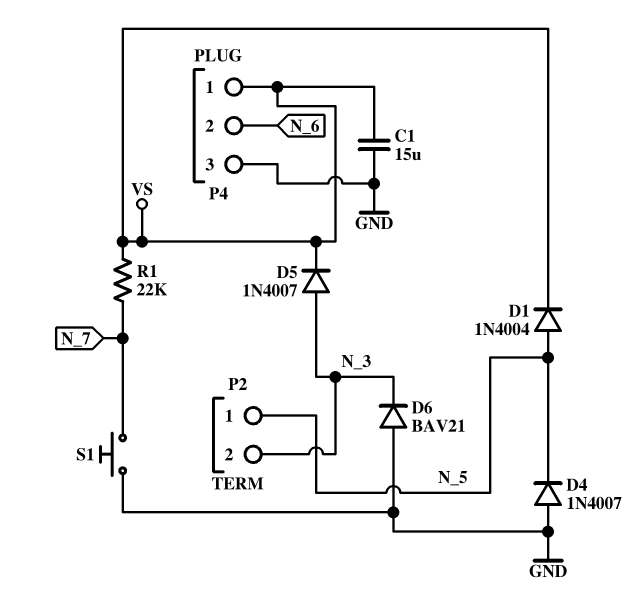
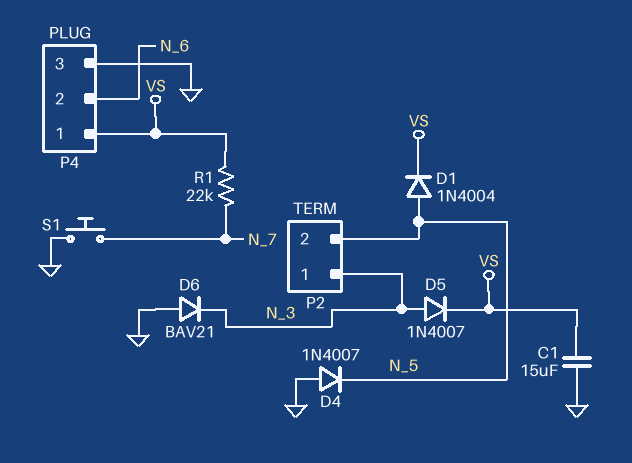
P2 pin 1: N_5 -> N_3
P2 pin 2: N_3 -> N_5

